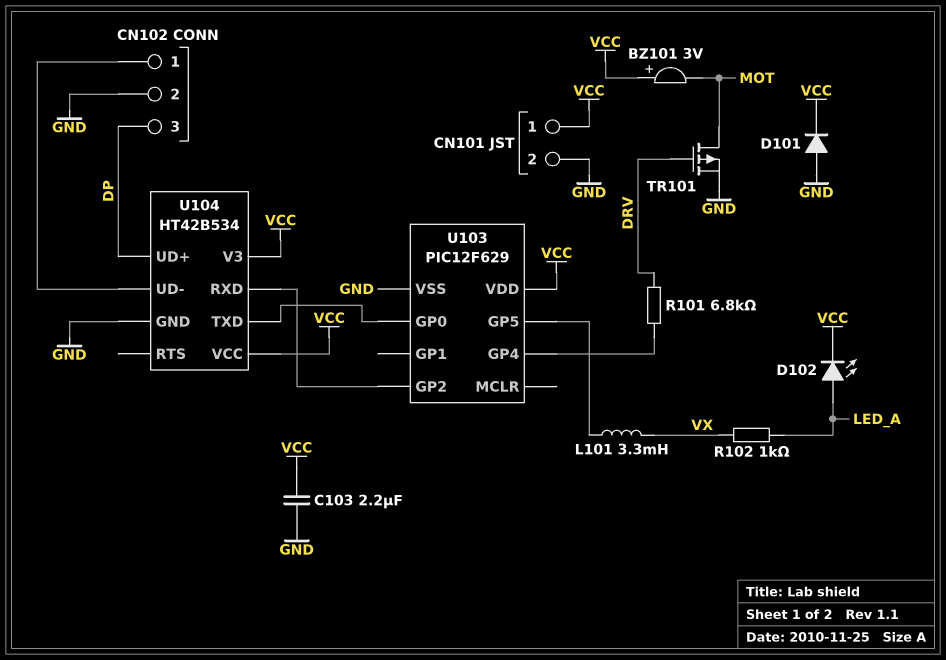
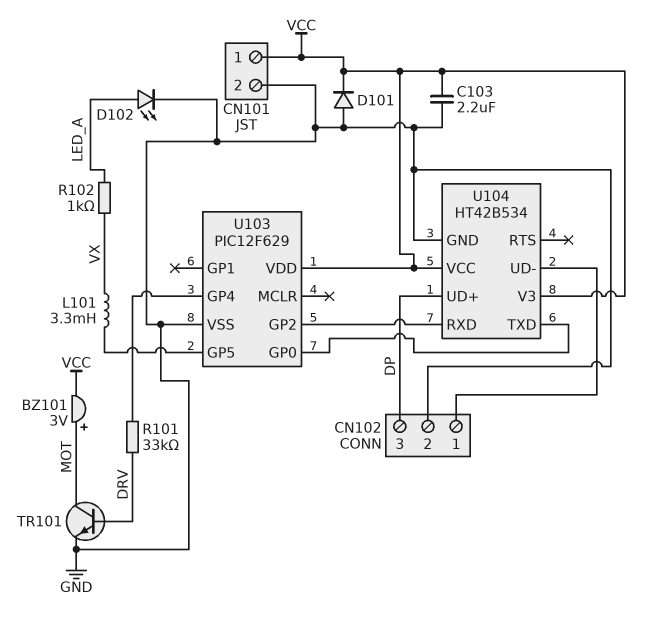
BZ101: buzzer 3V (plus VCC, minus MOT) -> buzzer 3V (plus MOT, minus VCC)
D102: LED (A LED_A, K VCC) -> LED (A LED_A, K GND)
R101: 6.8k (DRV, U103/GP4) -> 33k (DRV, U103/GP4)
TR101: PMOS (G DRV, D MOT, S GND) -> NPN (B DRV, C MOT, E GND)

